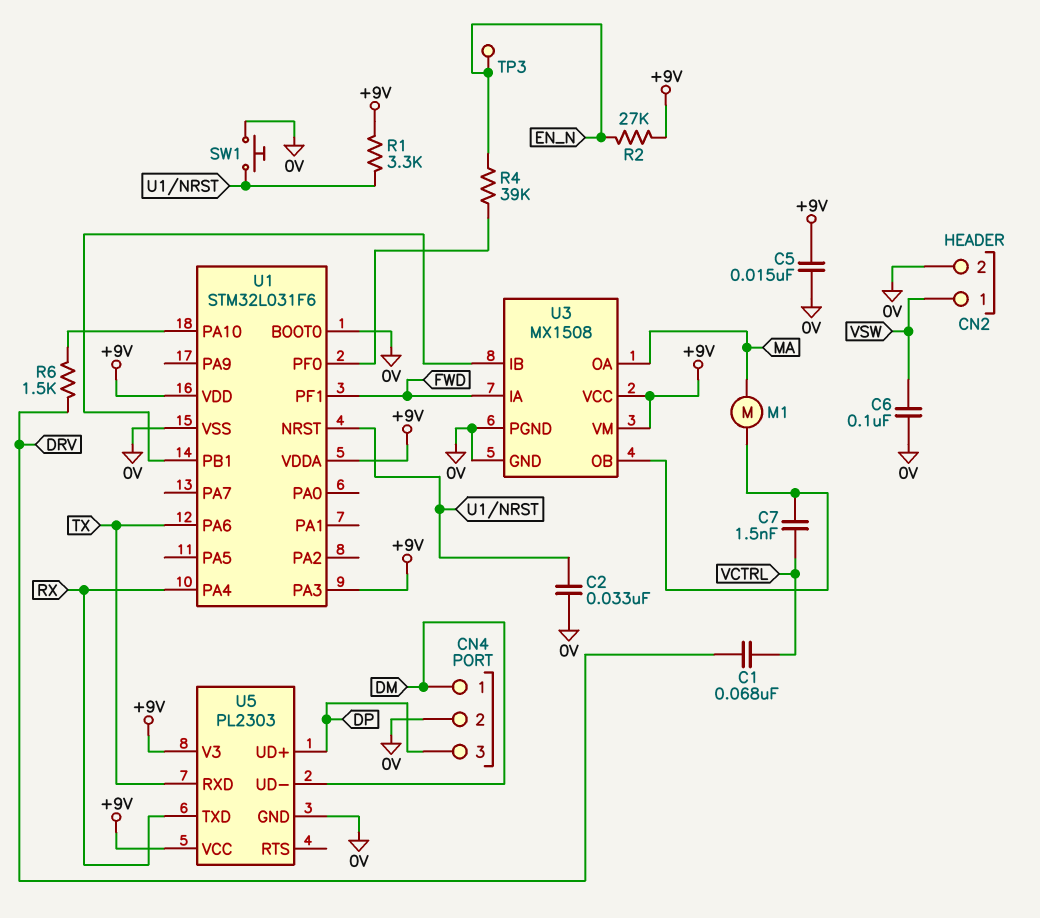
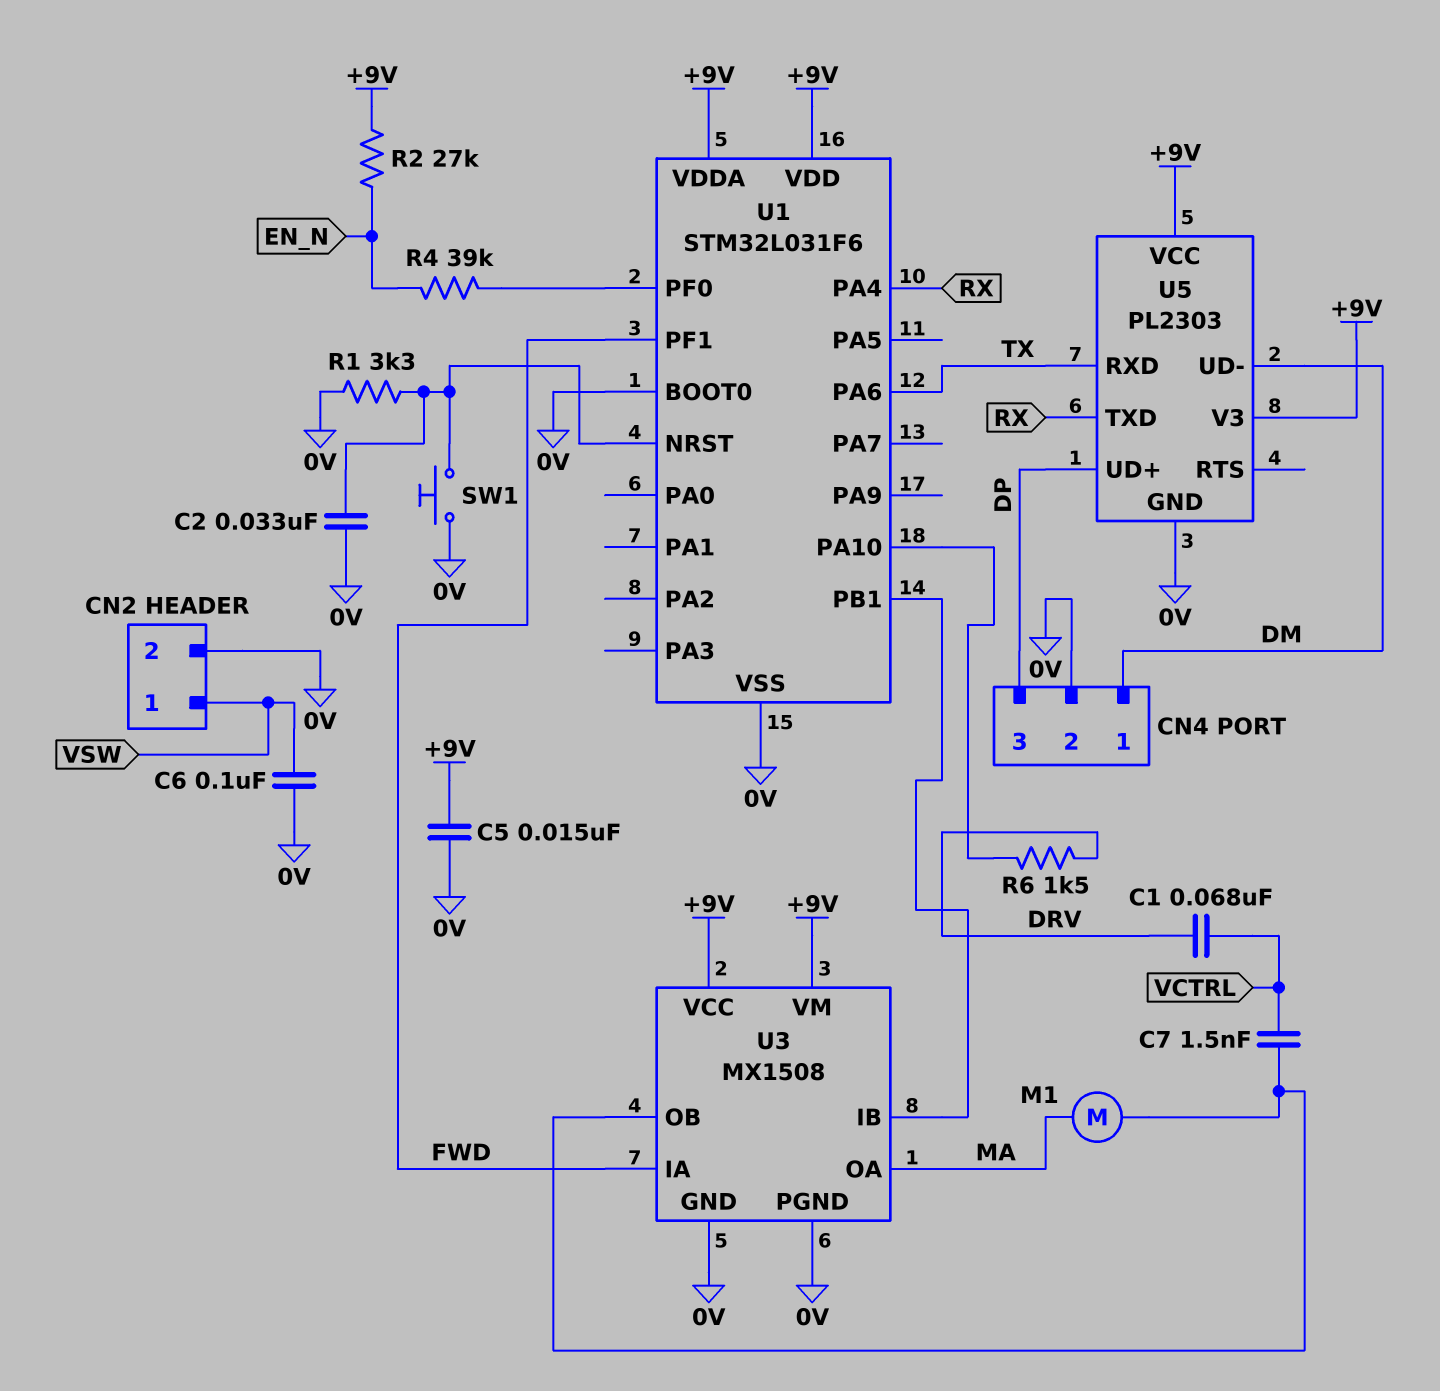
R1: 3.3k (+9V, U1/NRST) -> 3.3k (0V, U1/NRST)
TP3: test point (EN_N) -> none
U1 pin PA3: +9V -> none

